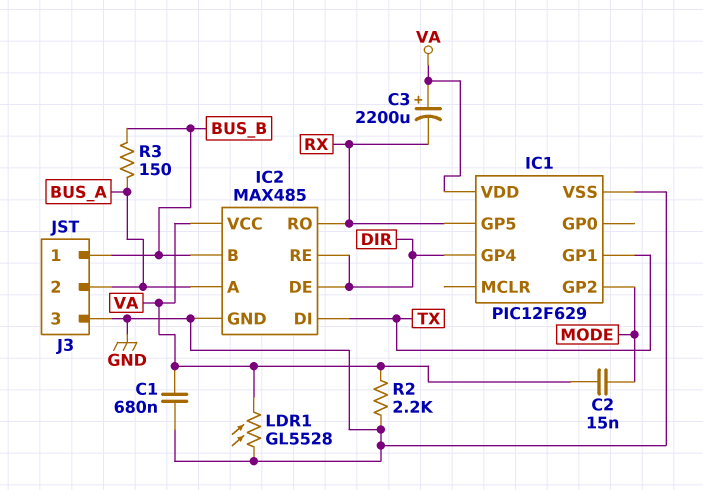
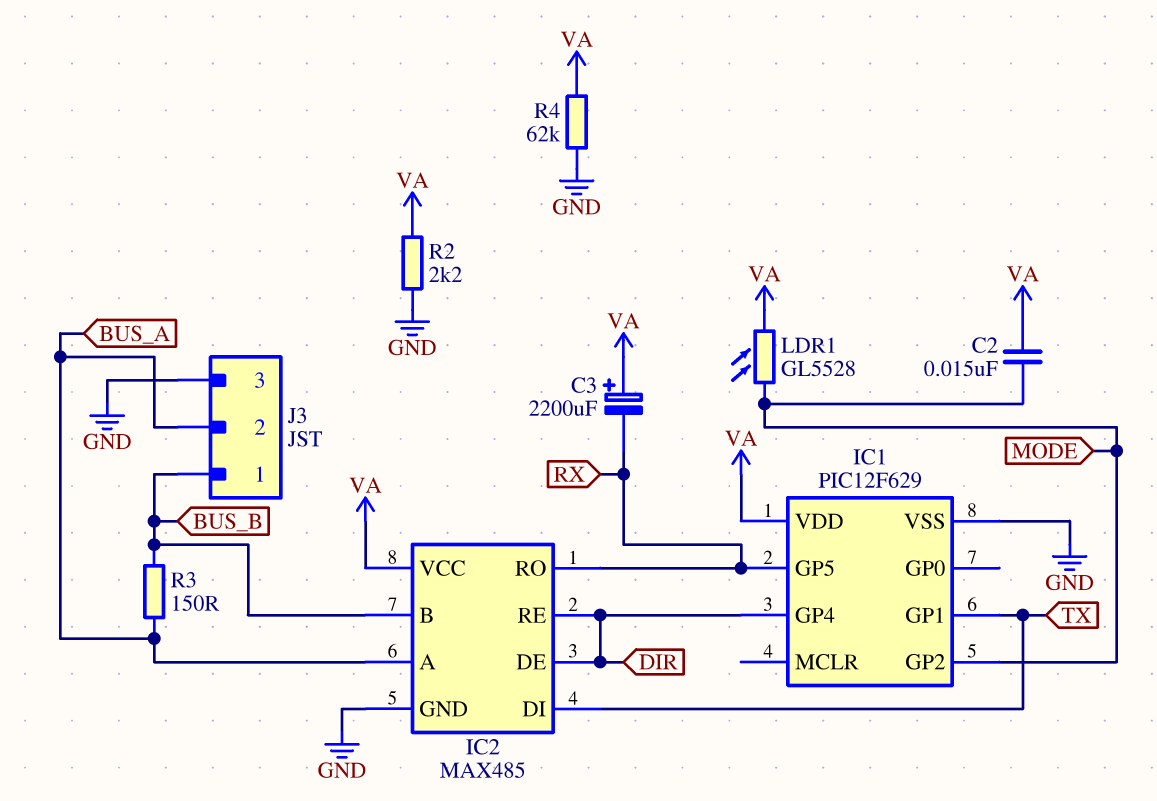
C1: 680nF (GND, VA) -> none
LDR1: GL5528 (GND, VA) -> GL5528 (MODE, VA)
R4: none -> 62k (GND, VA)

